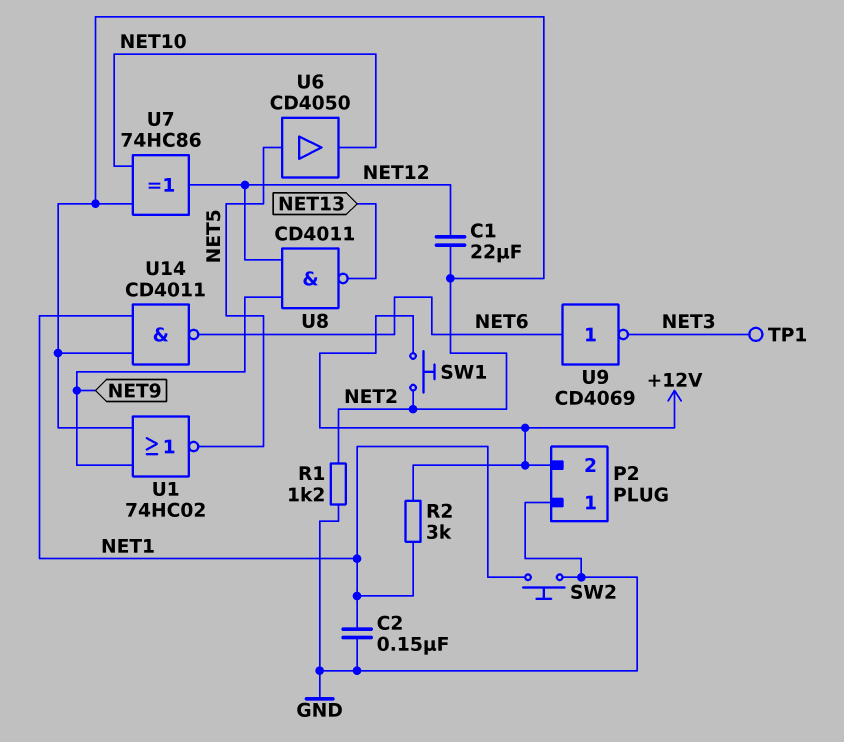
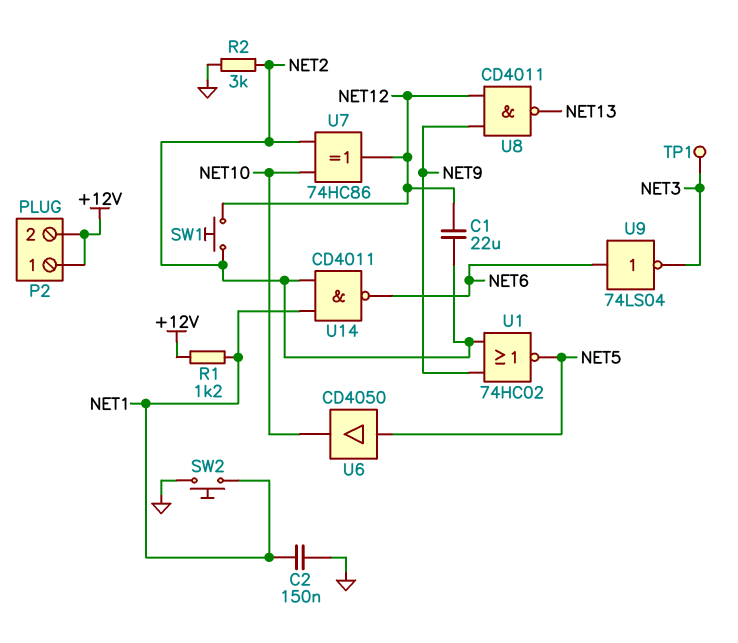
P2 pin 1: GND -> +12V
R1: 1.2k (GND, NET2) -> 1.2k (+12V, NET1)
R2: 3k (+12V, NET1) -> 3k (GND, NET2)
SW1: button (+12V, NET2) -> button (NET2, NET12)
U9: NOT CD4069 (in NET6, out NET3) -> NOT 74LS04 (in NET6, out NET3)

